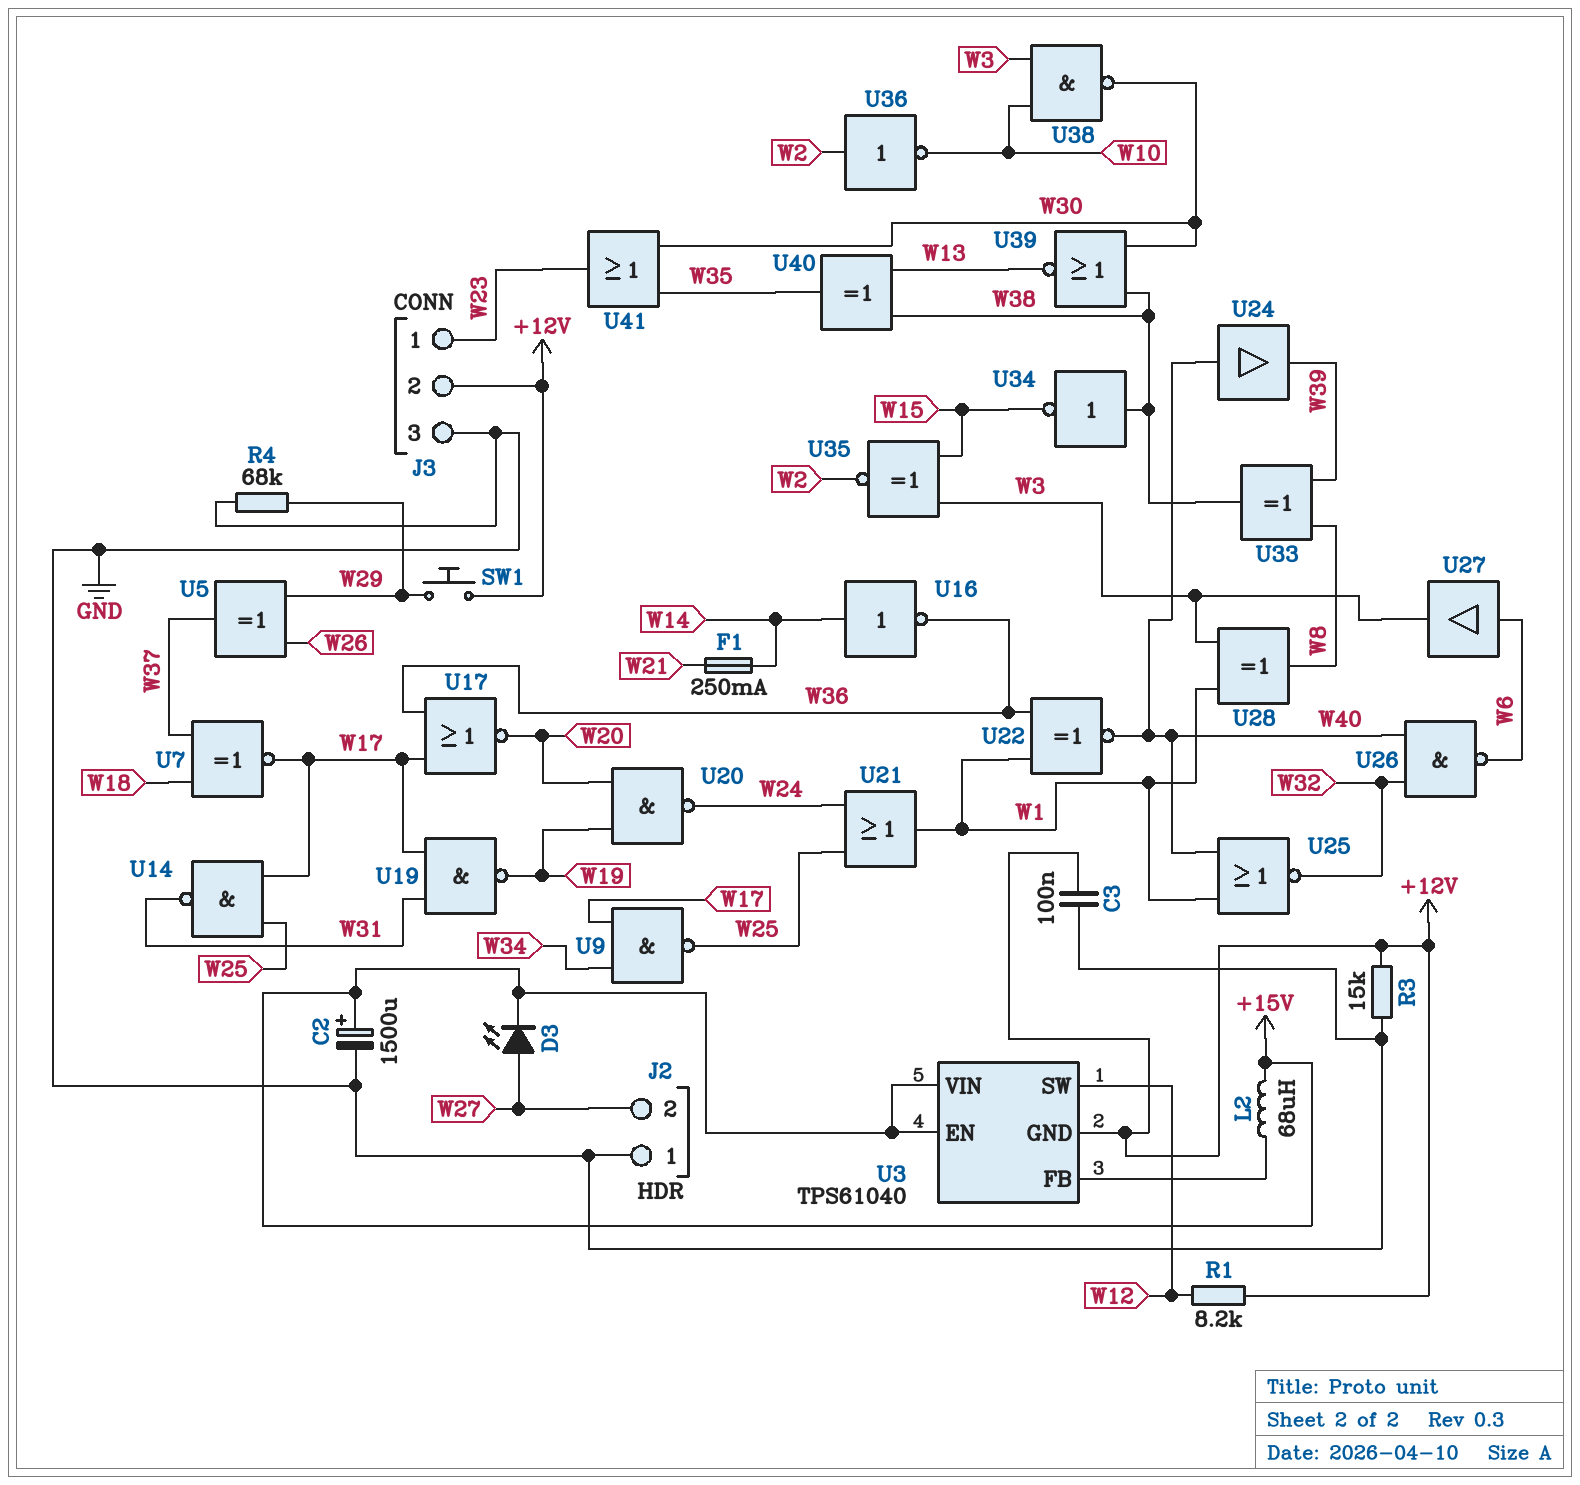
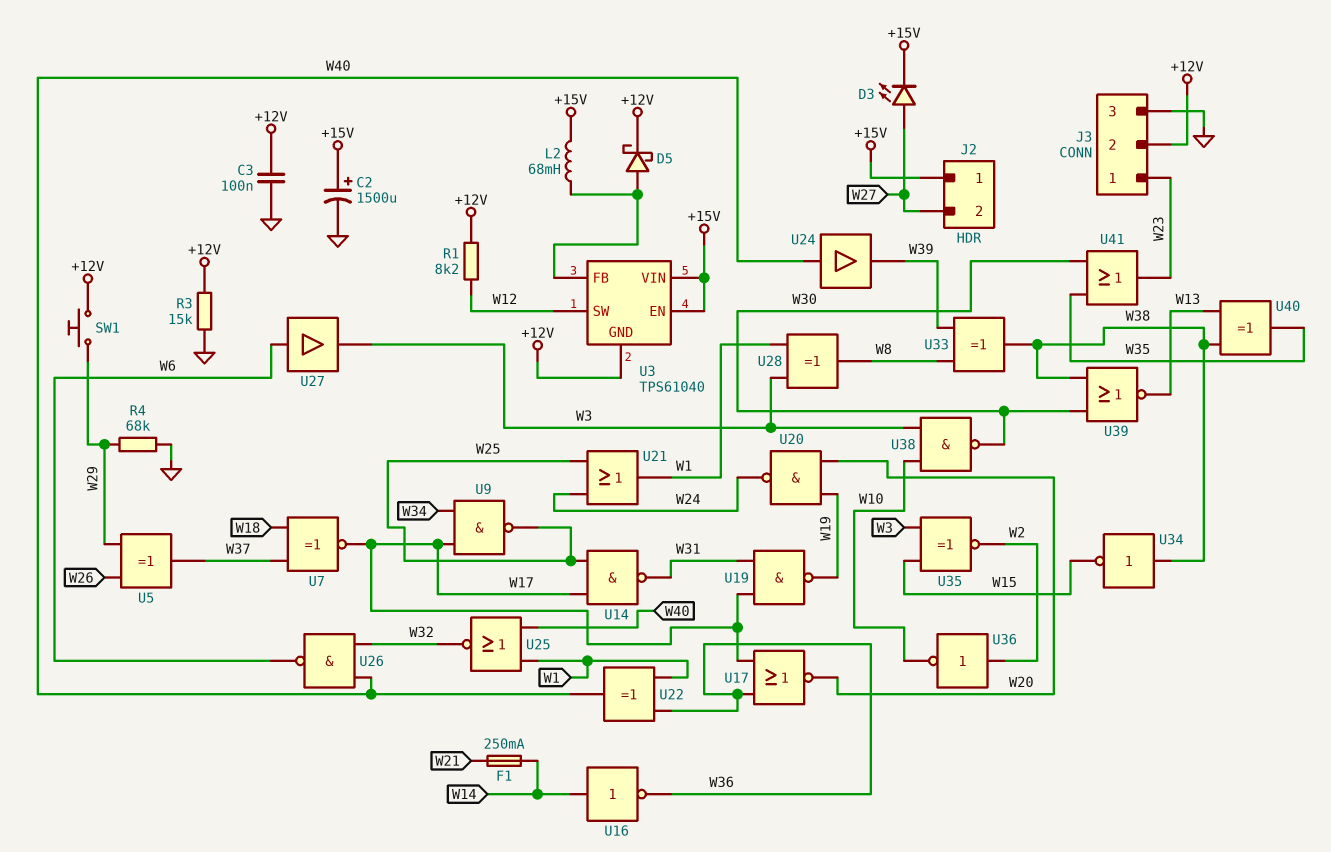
D5: none -> schottky (A U3/FB, K +12V)
J2 pin 1: GND -> +15V
L2: 68uH (+15V, U3/FB) -> 68mH (+15V, U3/FB)
U22: XNOR (in W1, in W36, out W40) -> XOR (in W1, in W36, out W40)

